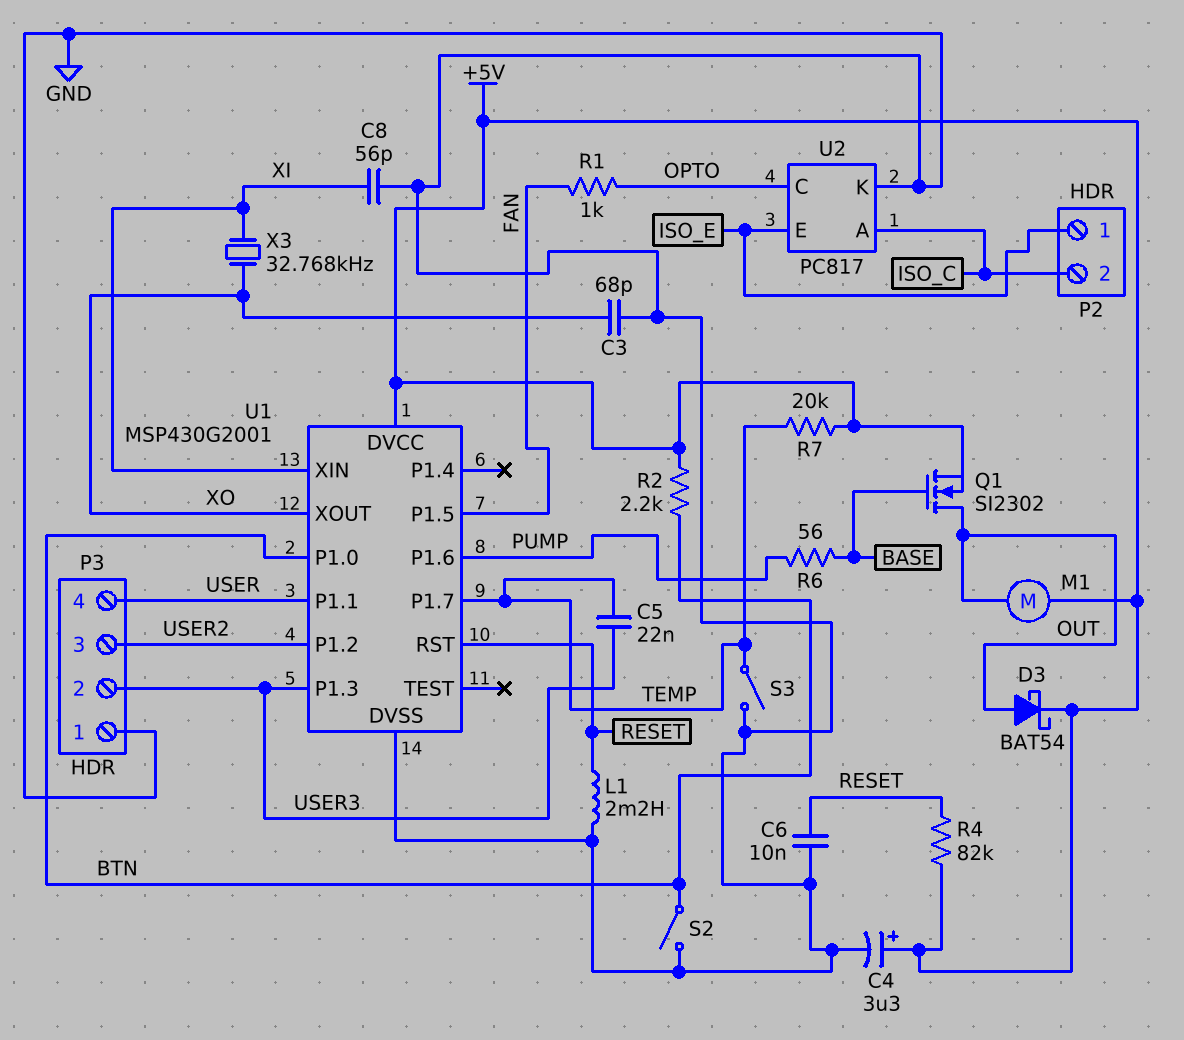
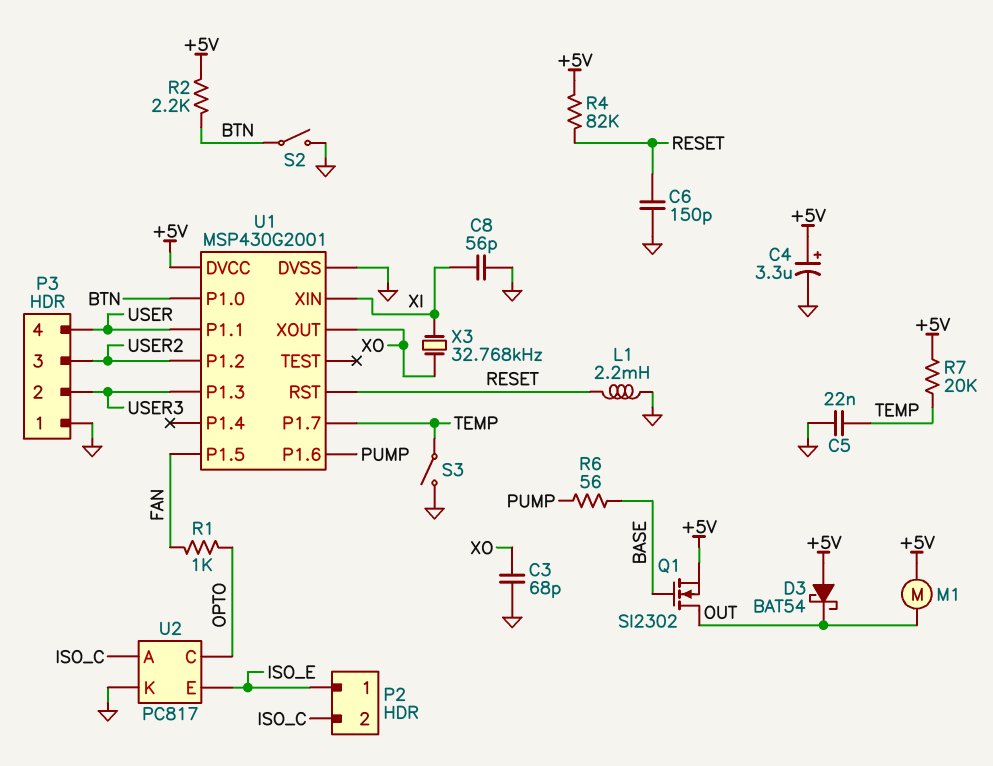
C5: 22nF (TEMP, USER3) -> 22nF (GND, TEMP)
C6: 10nF (GND, RESET) -> 150pF (GND, RESET)
D3: schottky BAT54 (A OUT, K +5V) -> schottky BAT54 (A +5V, K OUT)

